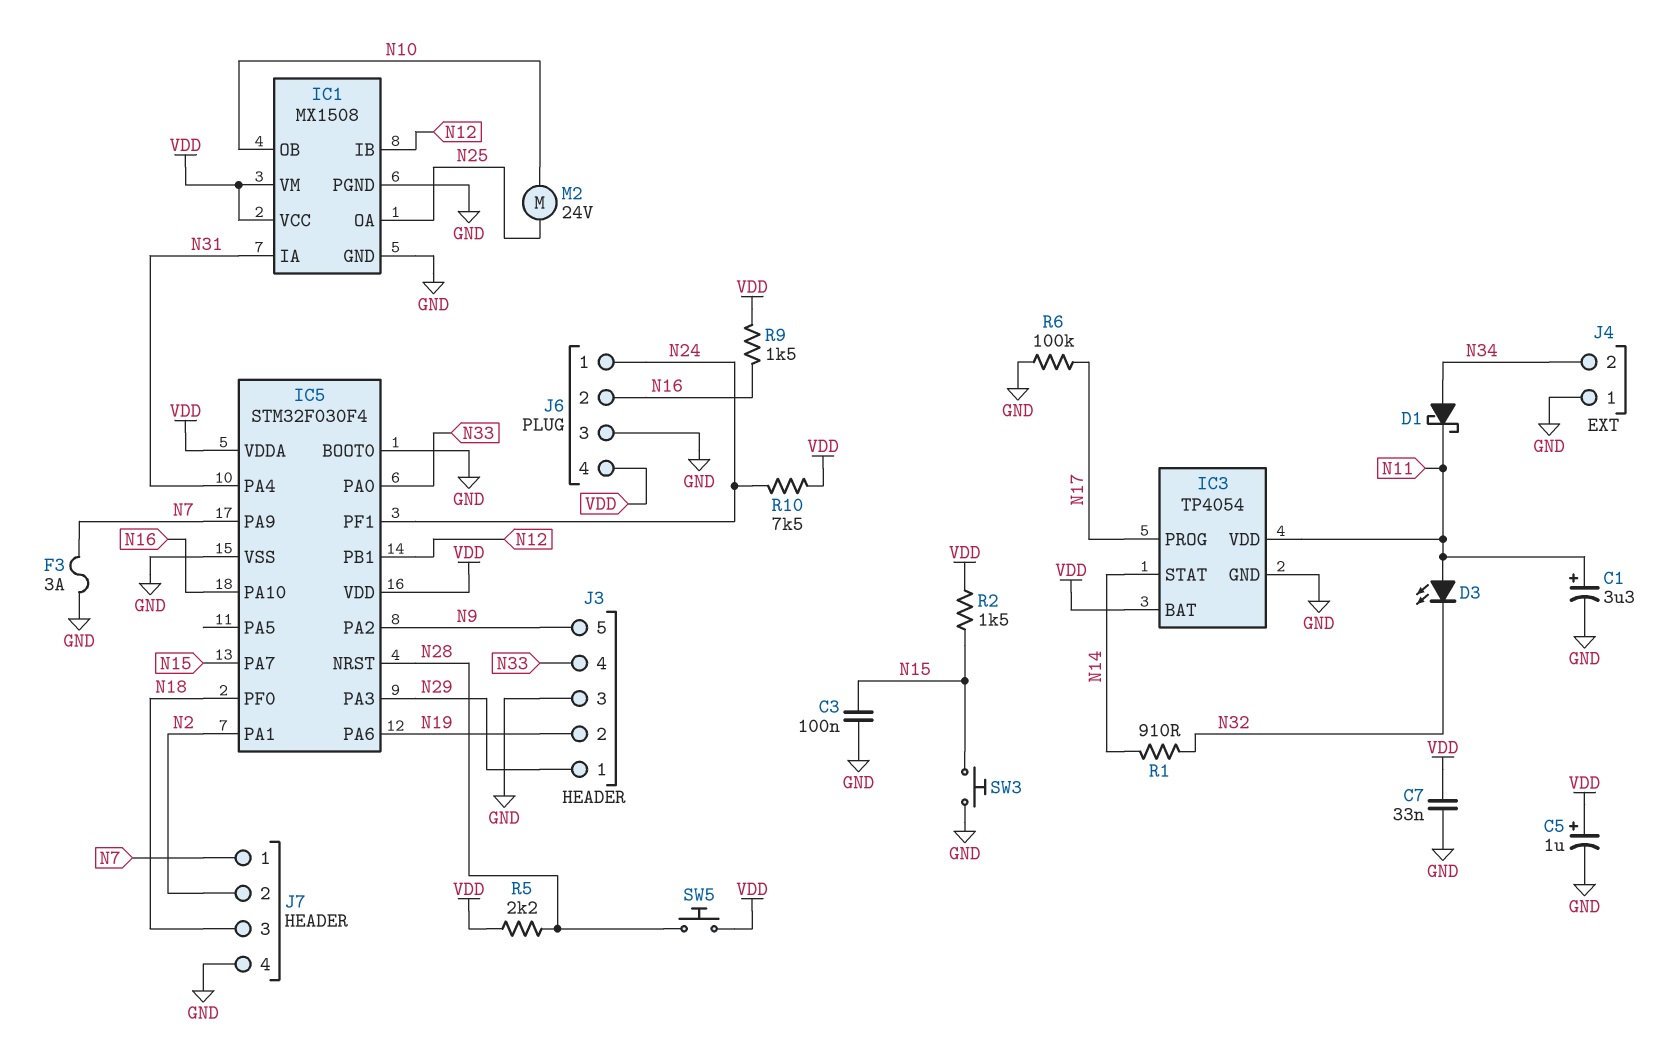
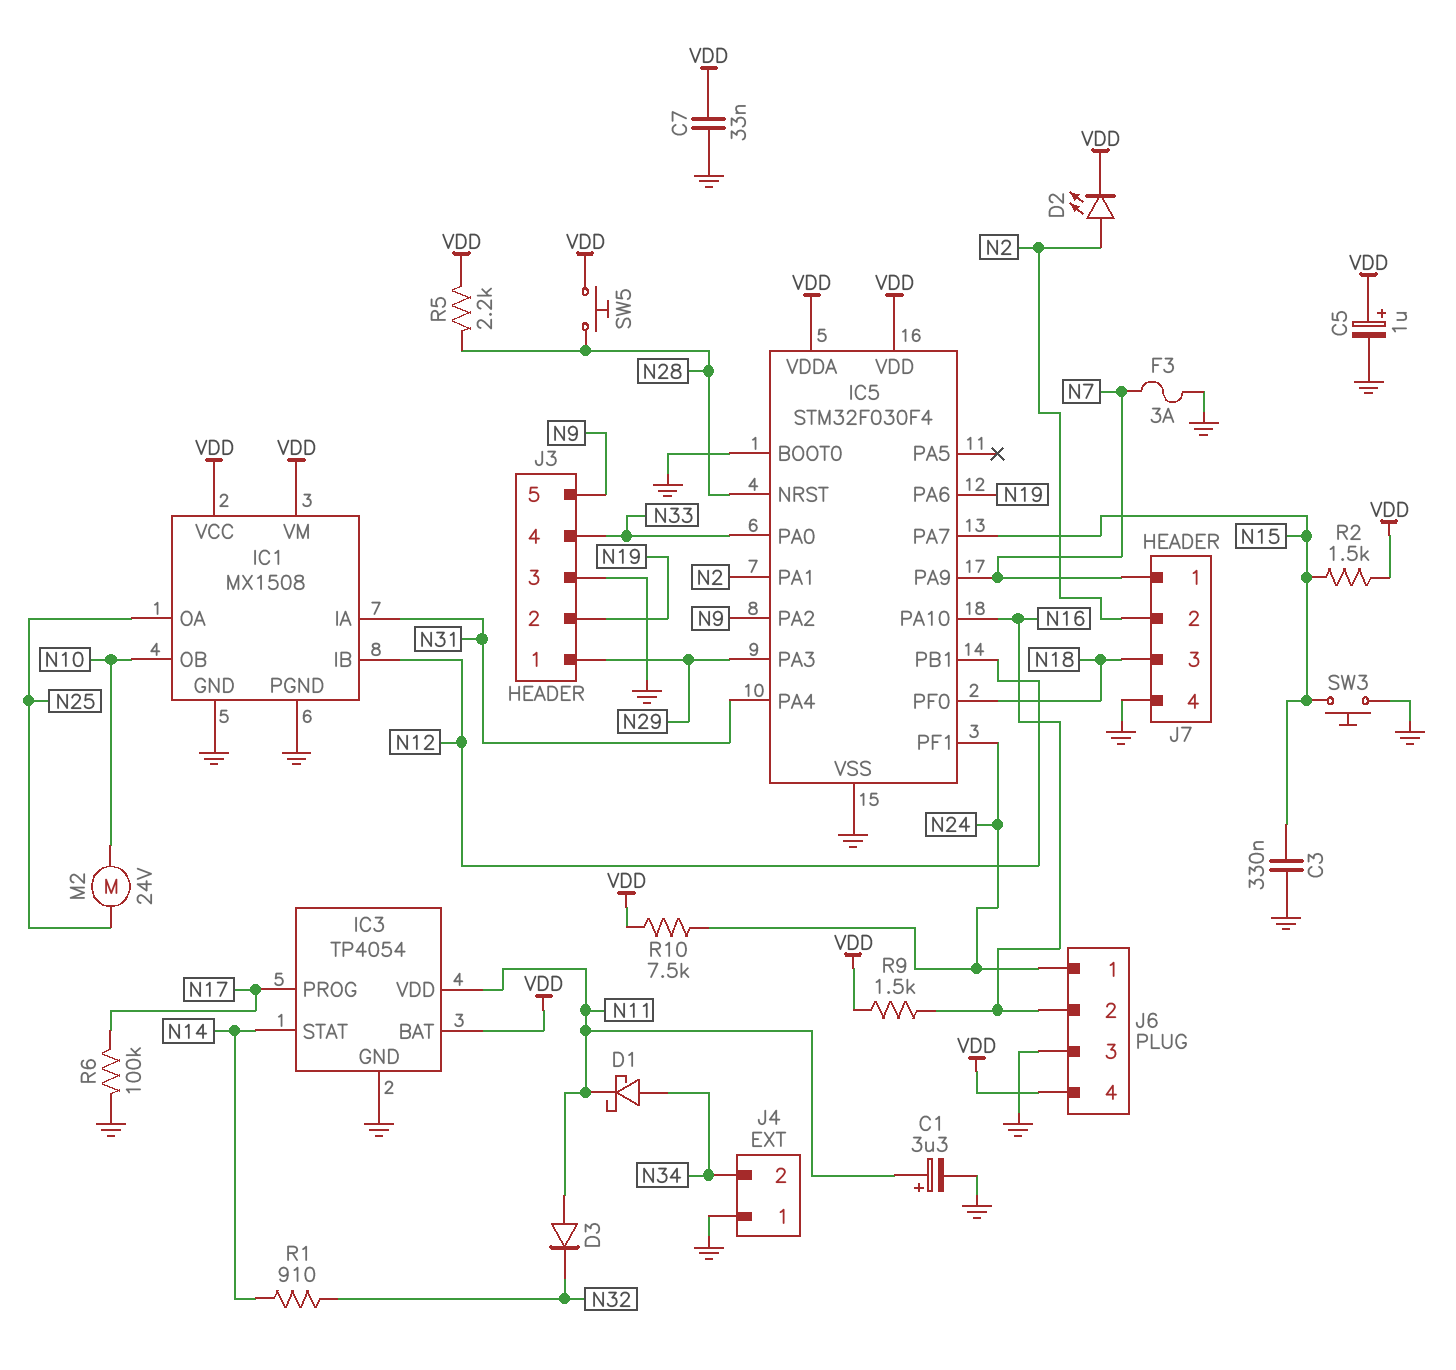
C3: 100nF (GND, N15) -> 330nF (GND, N15)
D2: none -> LED (A N2, K VDD)
D3: LED (A N11, K N32) -> diode (A N11, K N32)

